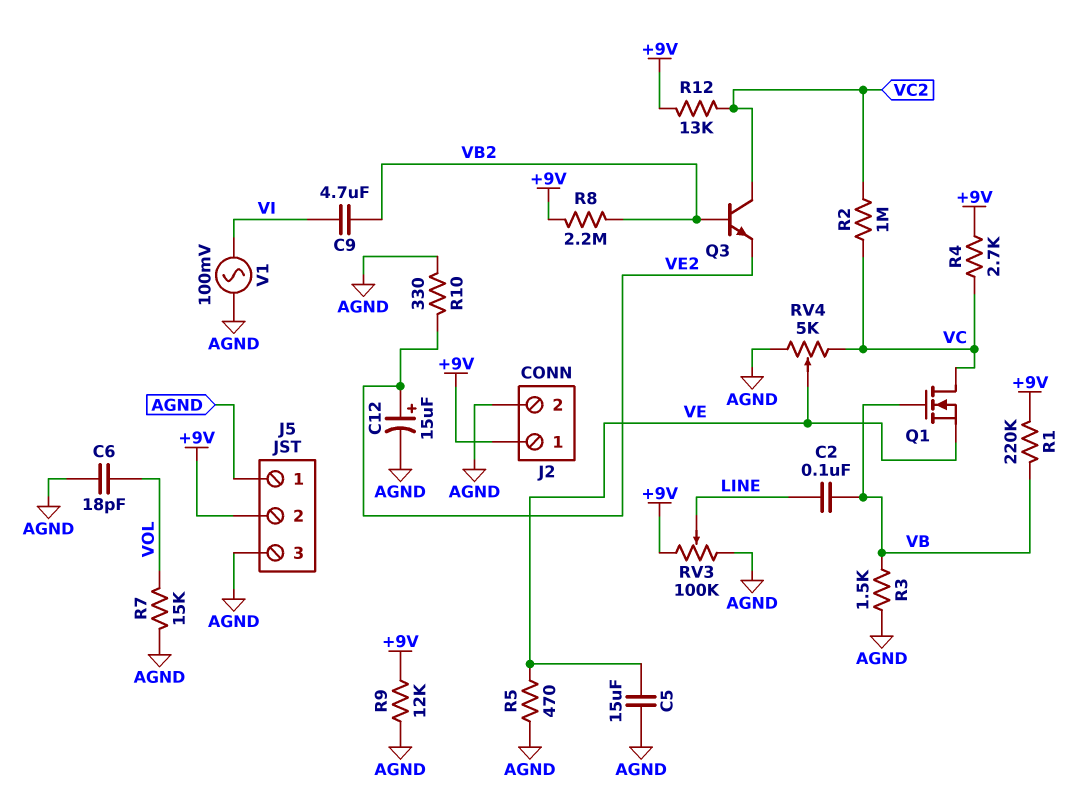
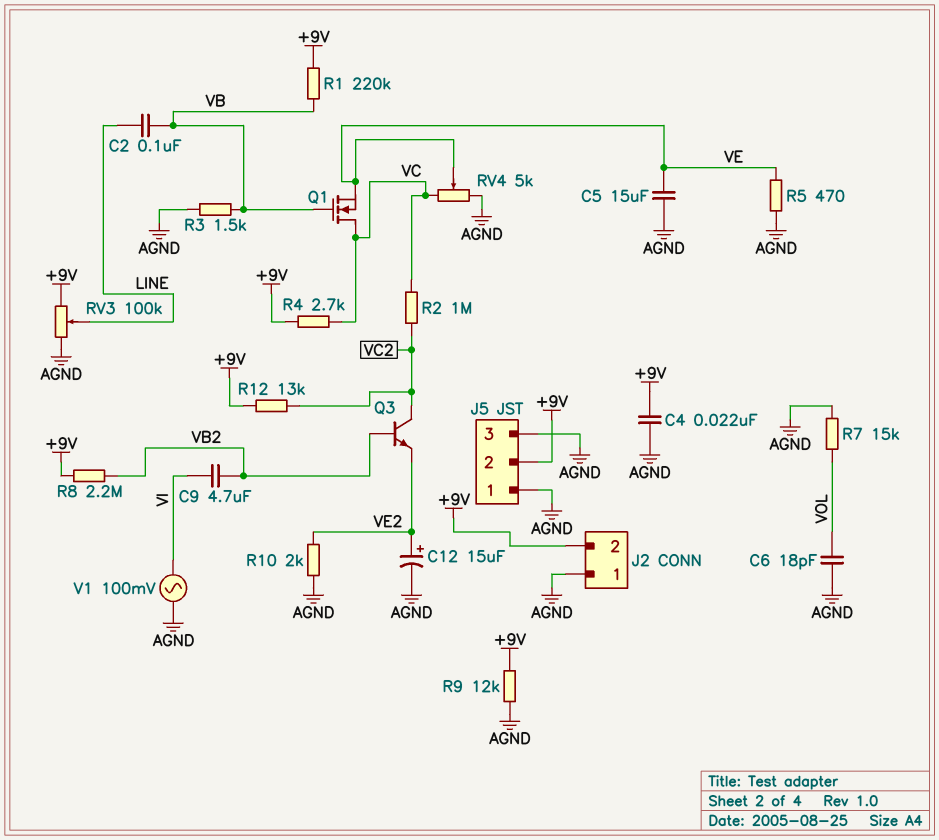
C4: none -> 22nF (+9V, AGND)
J2 pin 1: +9V -> AGND
J2 pin 2: AGND -> +9V
R10: 330 (AGND, VE2) -> 2k (AGND, VE2)

